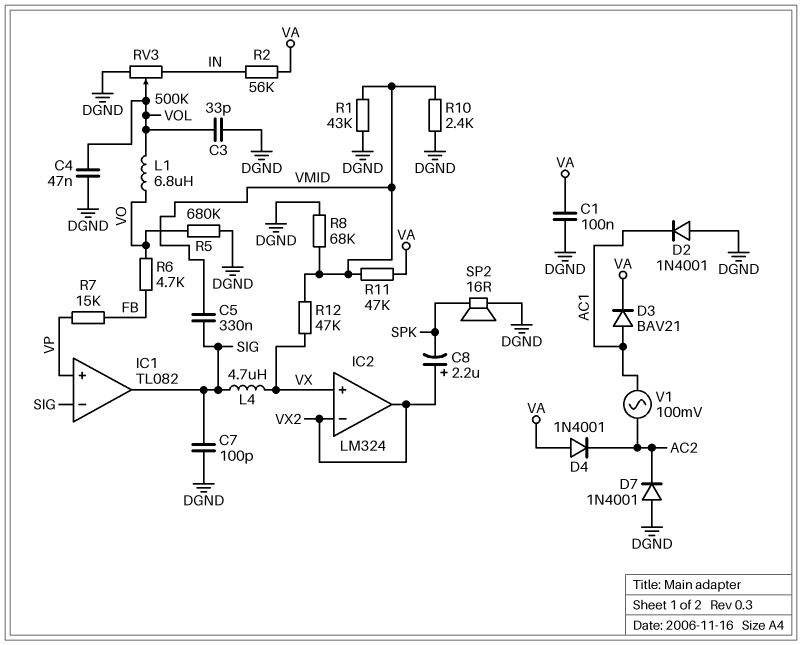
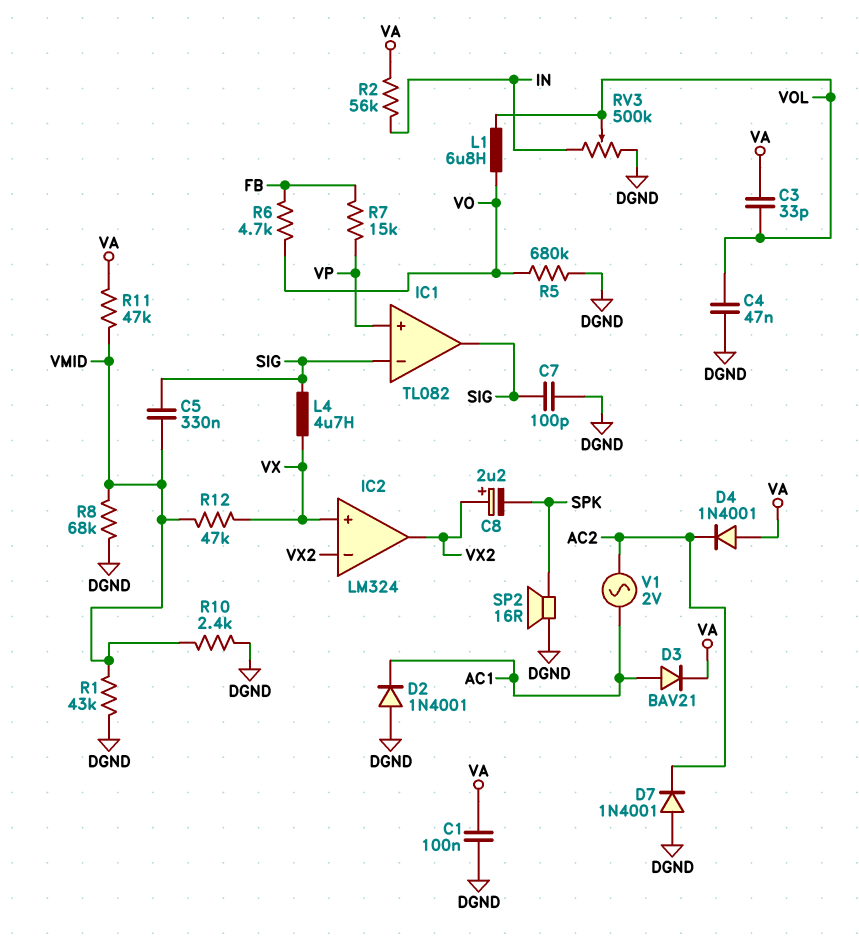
C3: 33pF (DGND, VOL) -> 33pF (VA, VOL)
V1: AC 100mV (AC1, AC2) -> AC 2V (AC1, AC2)

